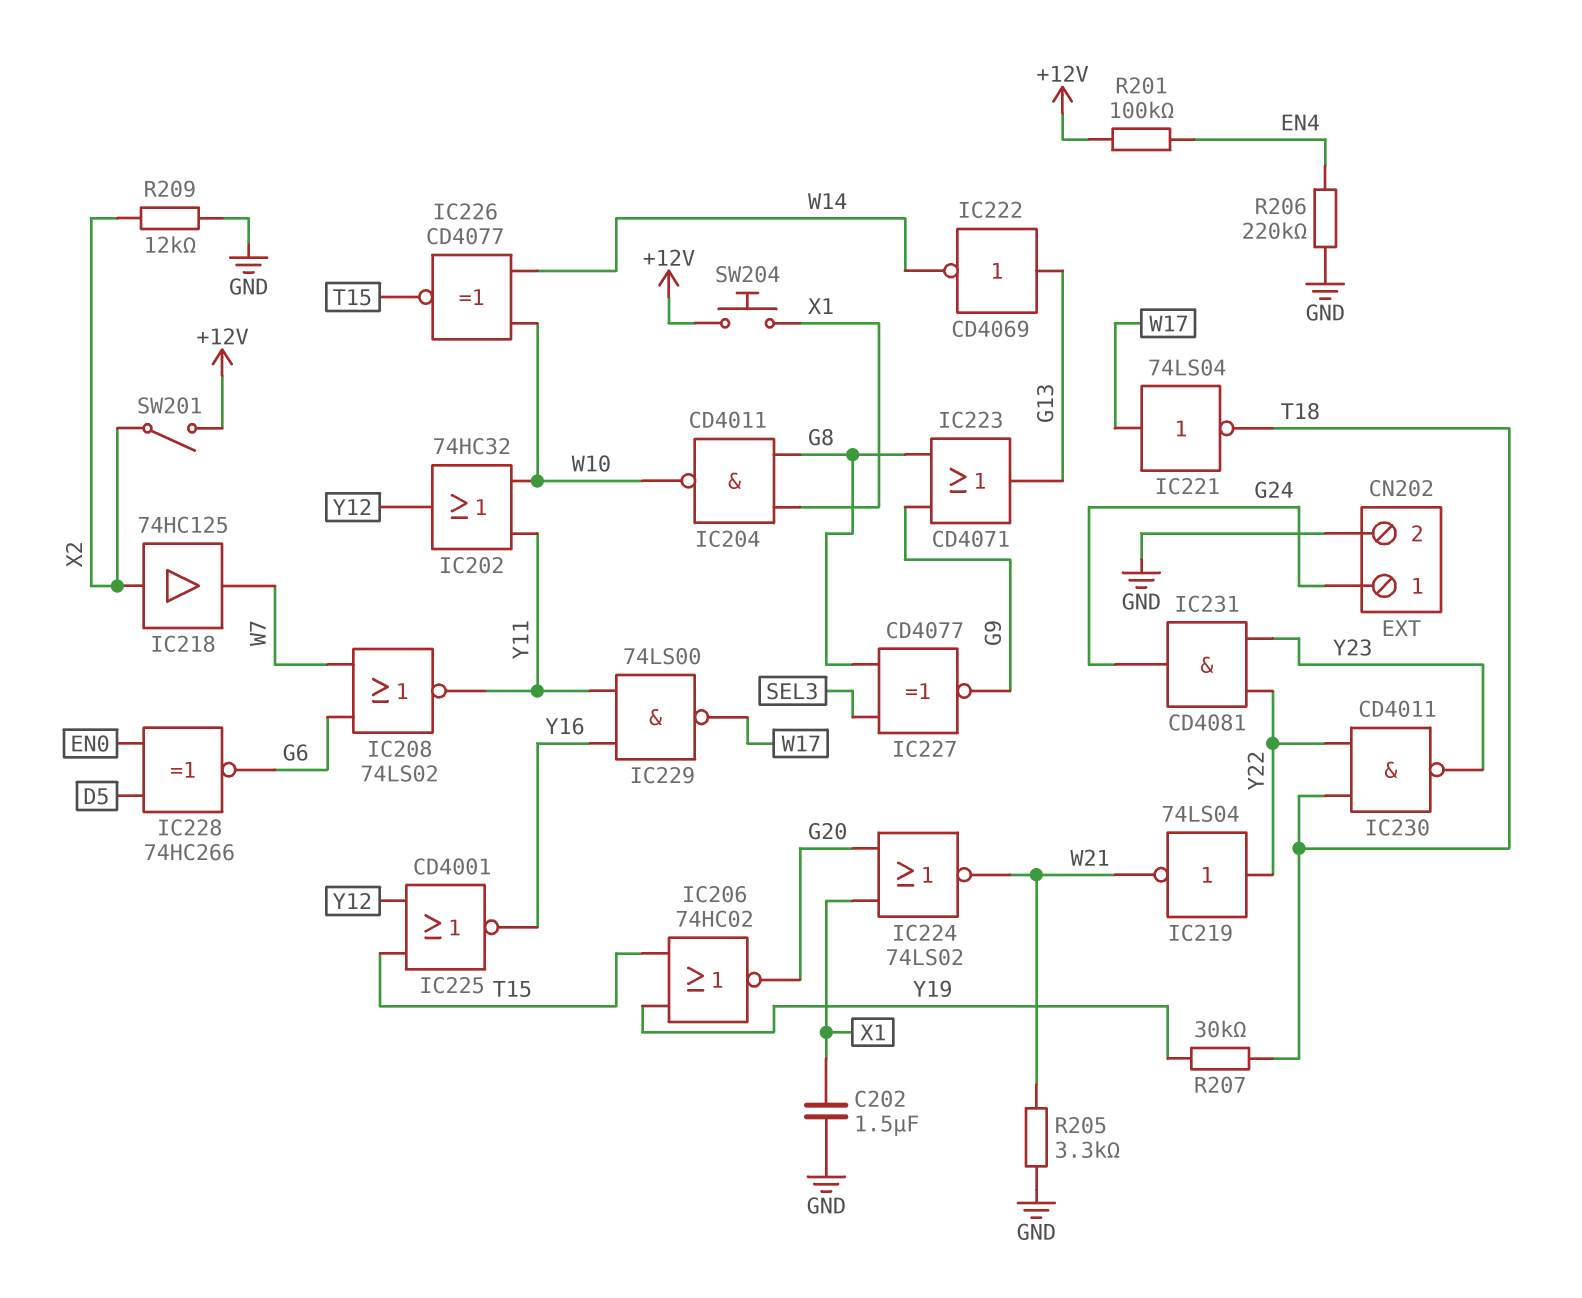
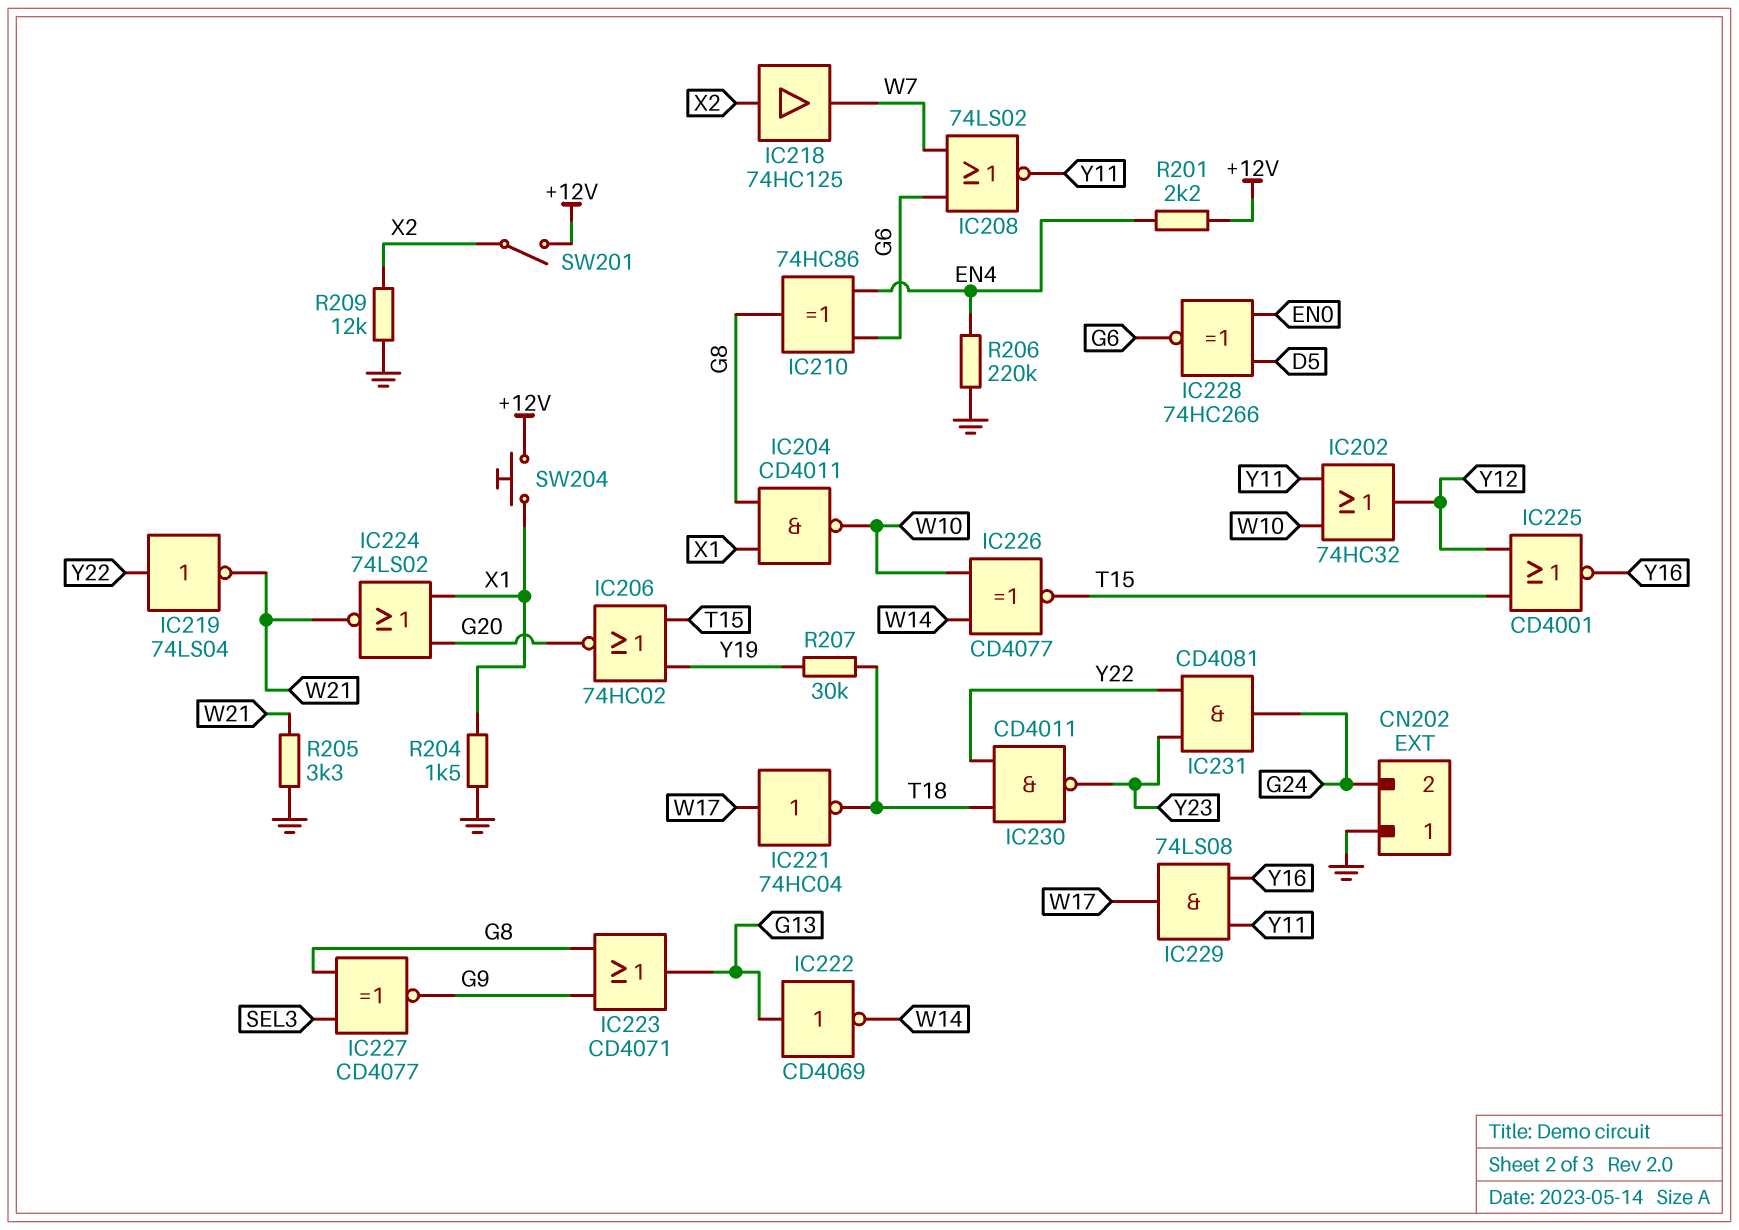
C202: 1.5uF (GND, X1) -> none
CN202 pin 1: G24 -> GND
CN202 pin 2: GND -> G24
IC210: none -> XOR 74HC86 (in EN4, in G6, out G8)
IC221: NOT 74LS04 (in W17, out T18) -> NOT 74HC04 (in W17, out T18)
IC229: NAND 74LS00 (in Y11, in Y16, out W17) -> AND 74LS08 (in Y11, in Y16, out W17)
R201: 100k (+12V, EN4) -> 2.2k (+12V, EN4)
R204: none -> 1.5k (GND, X1)

